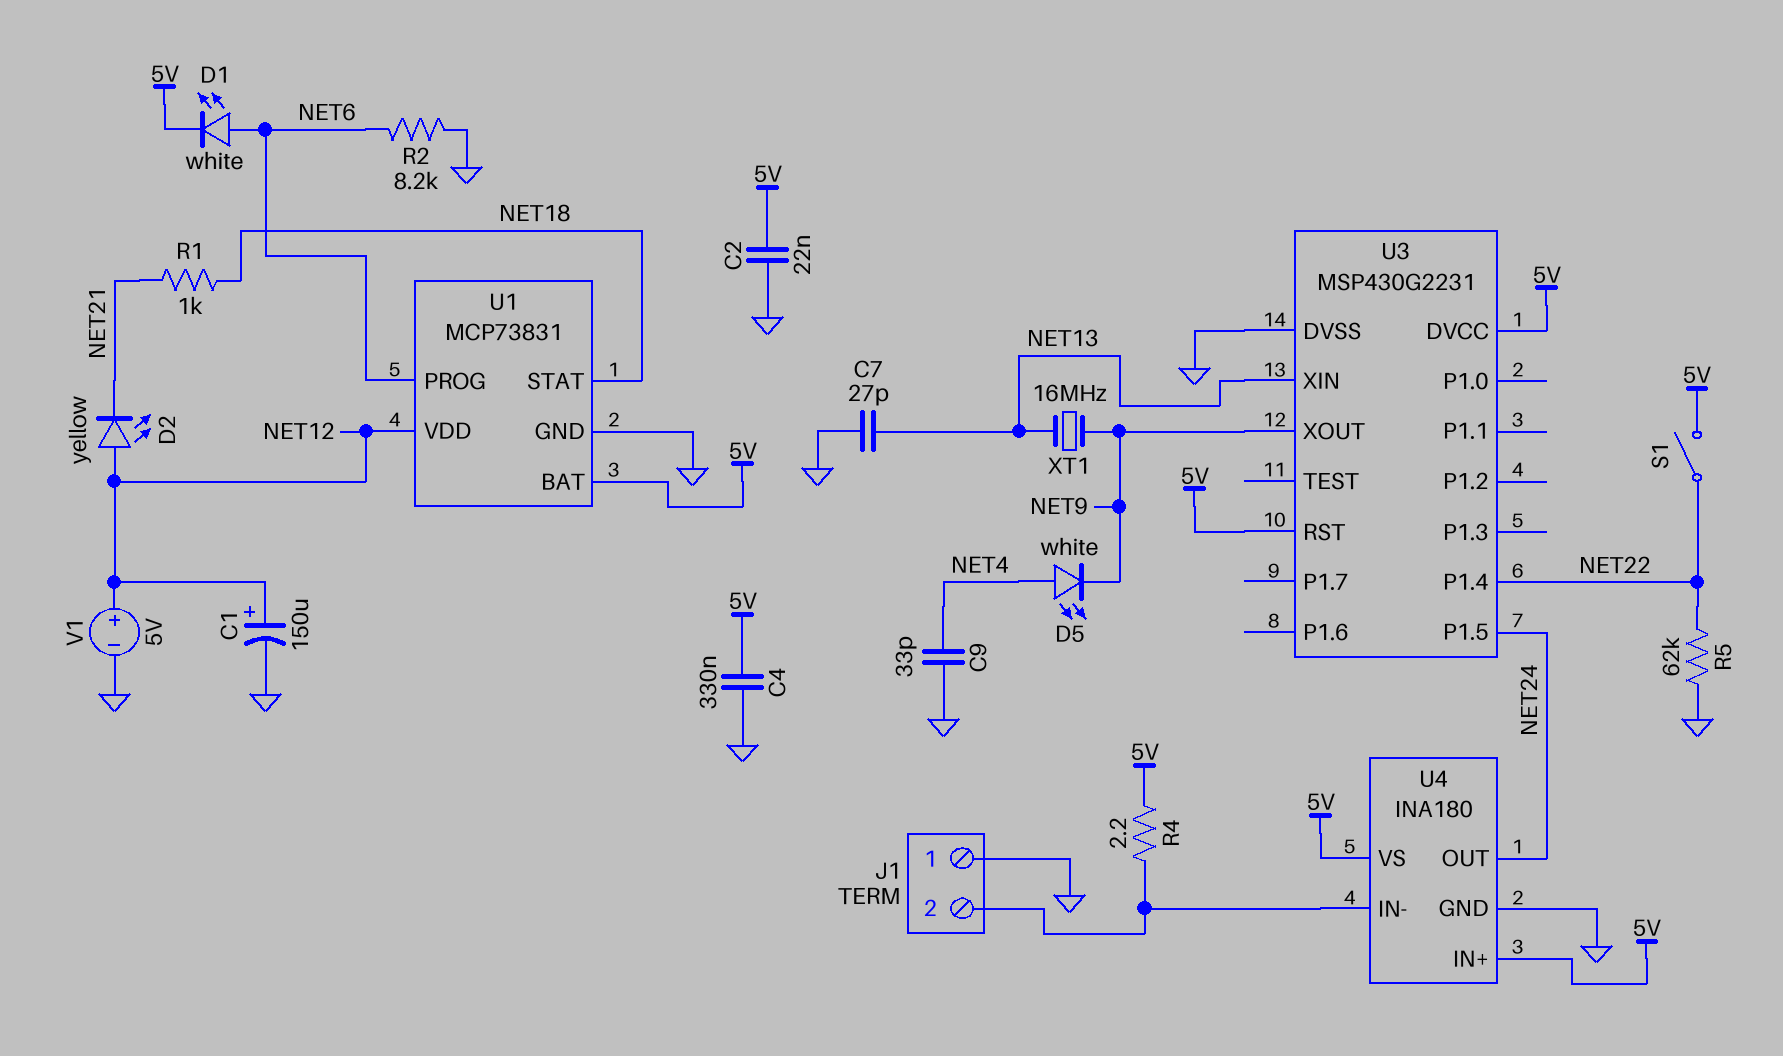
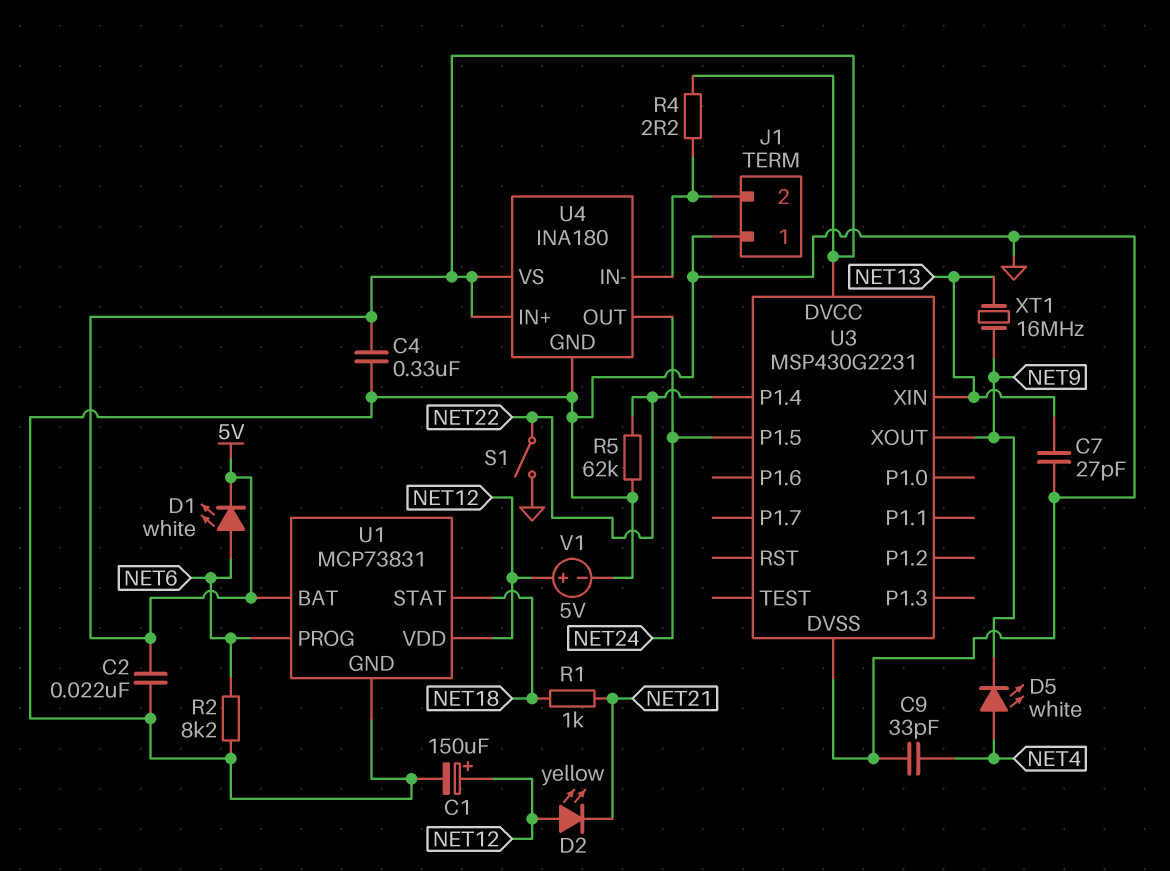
S1: switch (5V, NET22) -> switch (GND, NET22)
U3 pin RST: 5V -> none

